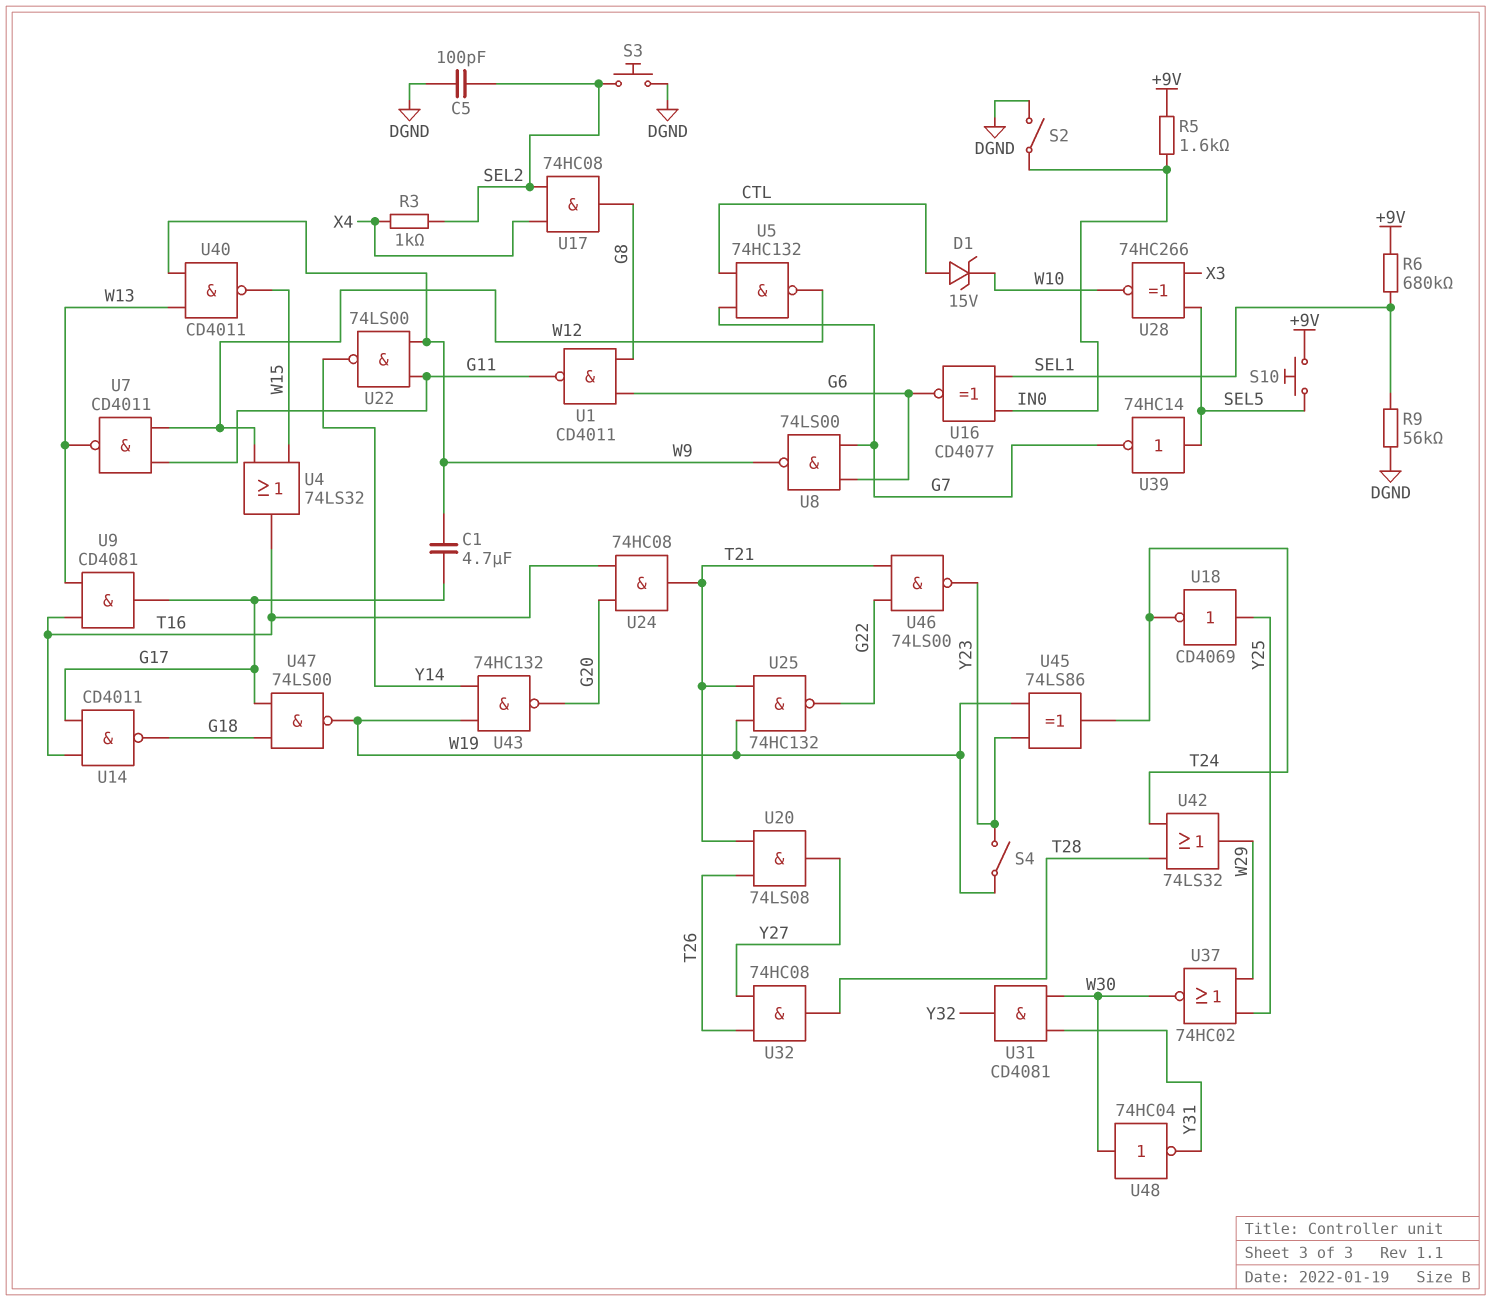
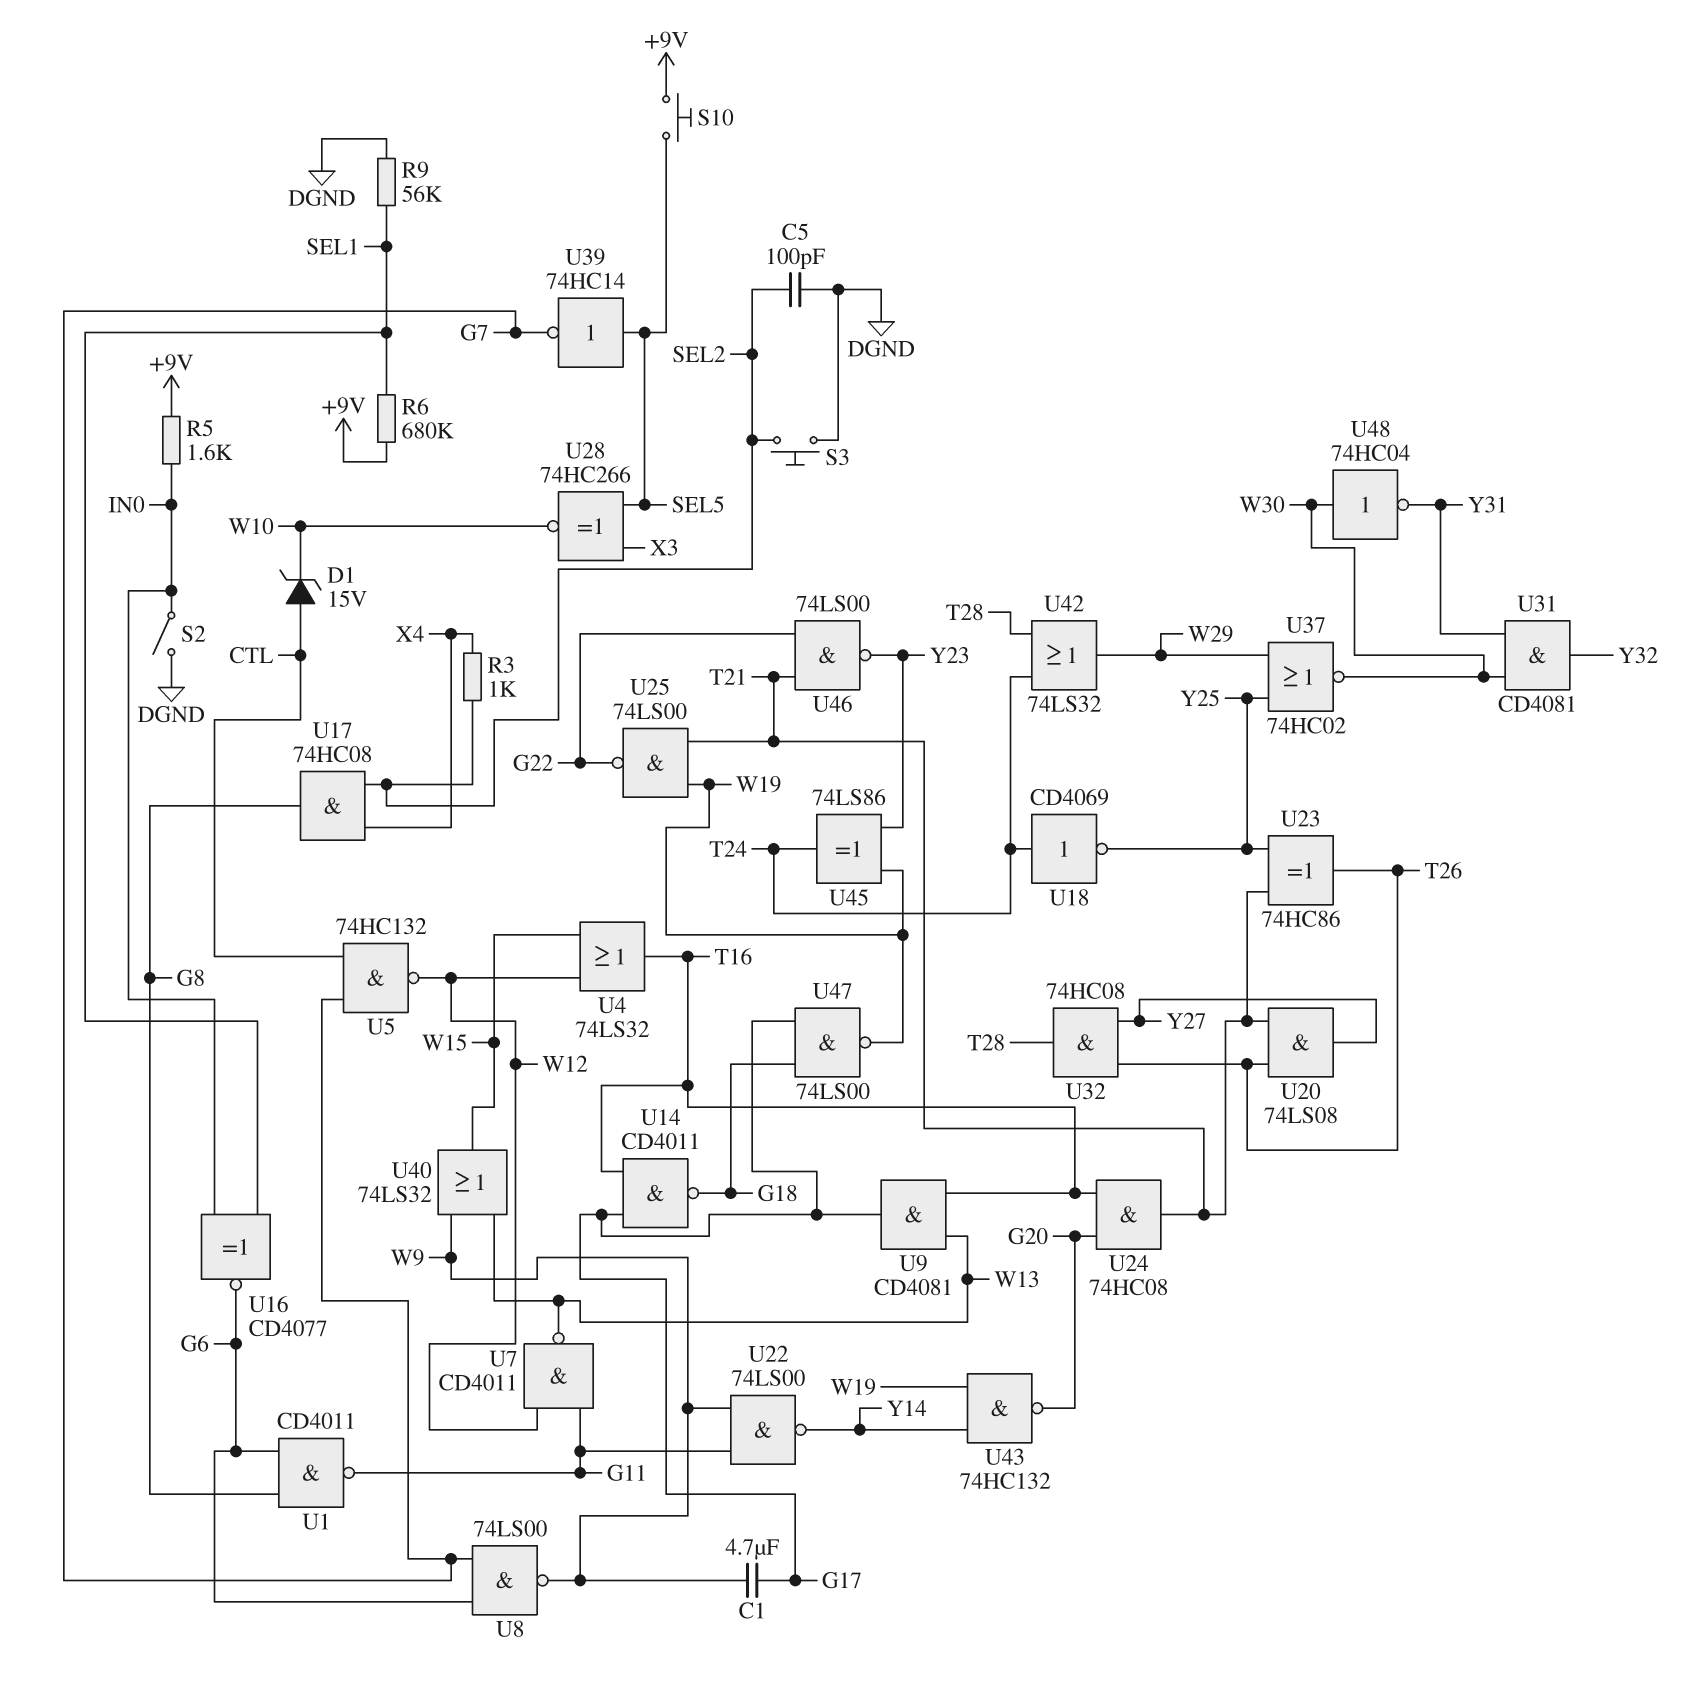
S4: switch (W19, Y23) -> none
U18: NOT CD4069 (in Y25, out T24) -> NOT CD4069 (in T24, out Y25)
U23: none -> XOR 74HC86 (in T21, in Y25, out T26)
U25: NAND 74HC132 (in T21, in W19, out G22) -> NAND 74LS00 (in T21, in W19, out G22)
U40: NAND CD4011 (in W9, in W13, out W15) -> OR 74LS32 (in W9, in W13, out W15)

